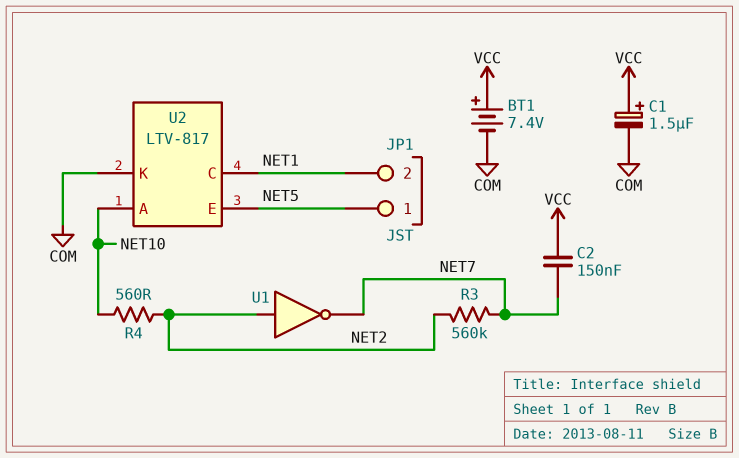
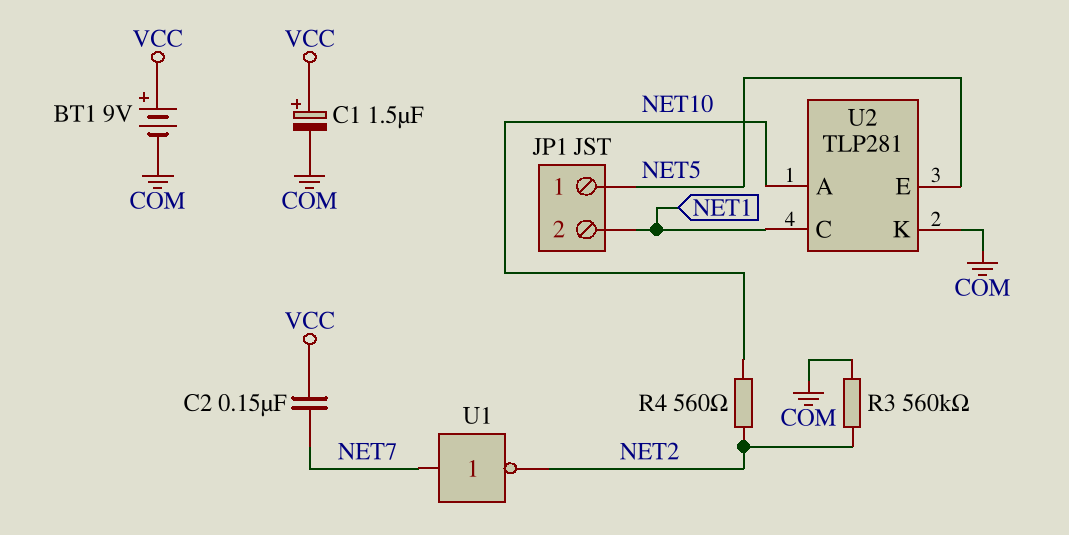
BT1: 7.4V (plus VCC, minus COM) -> 9V (plus VCC, minus COM)
R3: 560k (NET2, NET7) -> 560k (COM, NET2)
U1: NOT (in NET2, out NET7) -> NOT (in NET7, out NET2)
U2: LTV-817 -> TLP281

